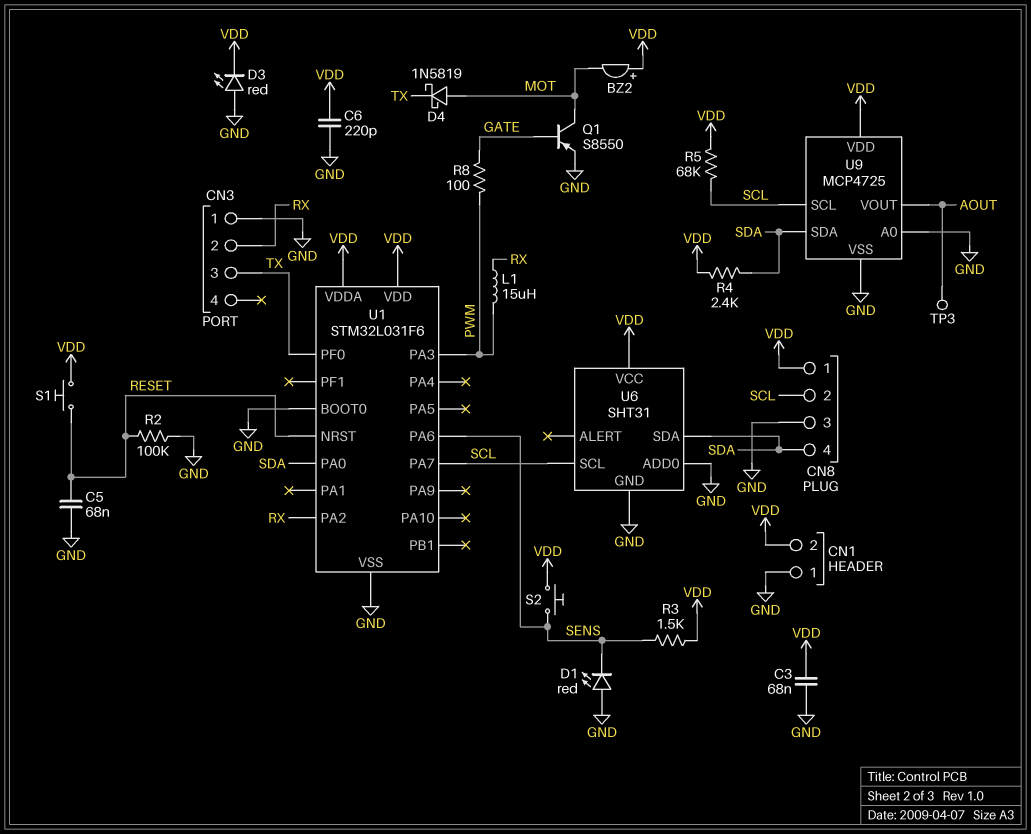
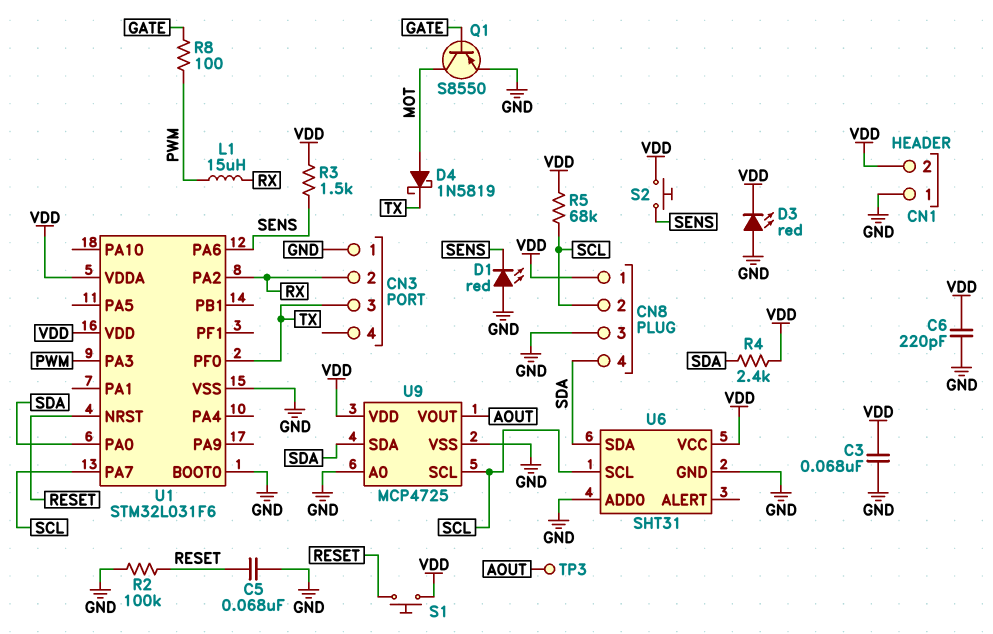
BZ2: buzzer (plus VDD, minus MOT) -> none

